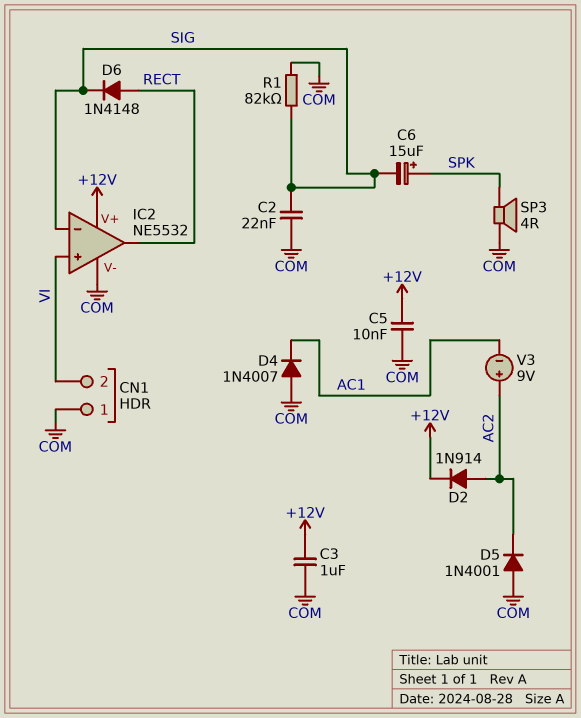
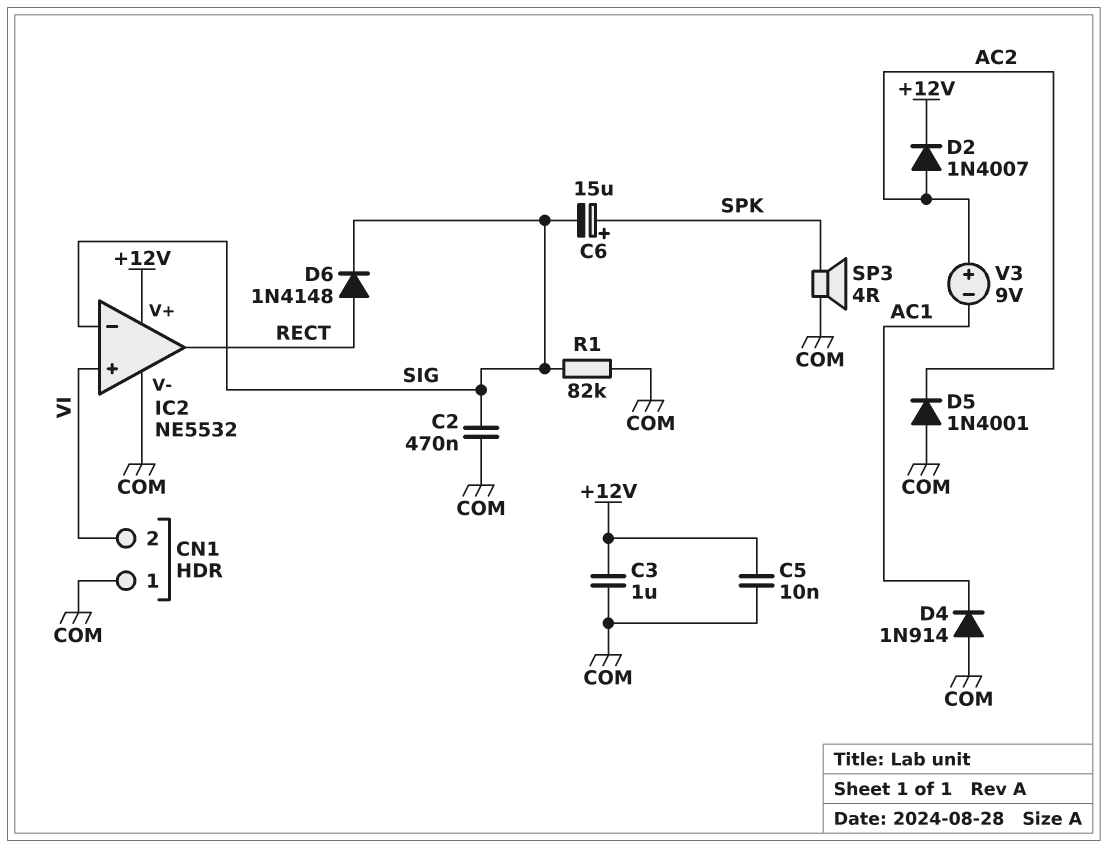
C2: 22nF (COM, SIG) -> 470nF (COM, SIG)
D2: diode 1N914 (A AC2, K +12V) -> diode 1N4007 (A AC2, K +12V)
D4: diode 1N4007 (A COM, K AC1) -> diode 1N914 (A COM, K AC1)

